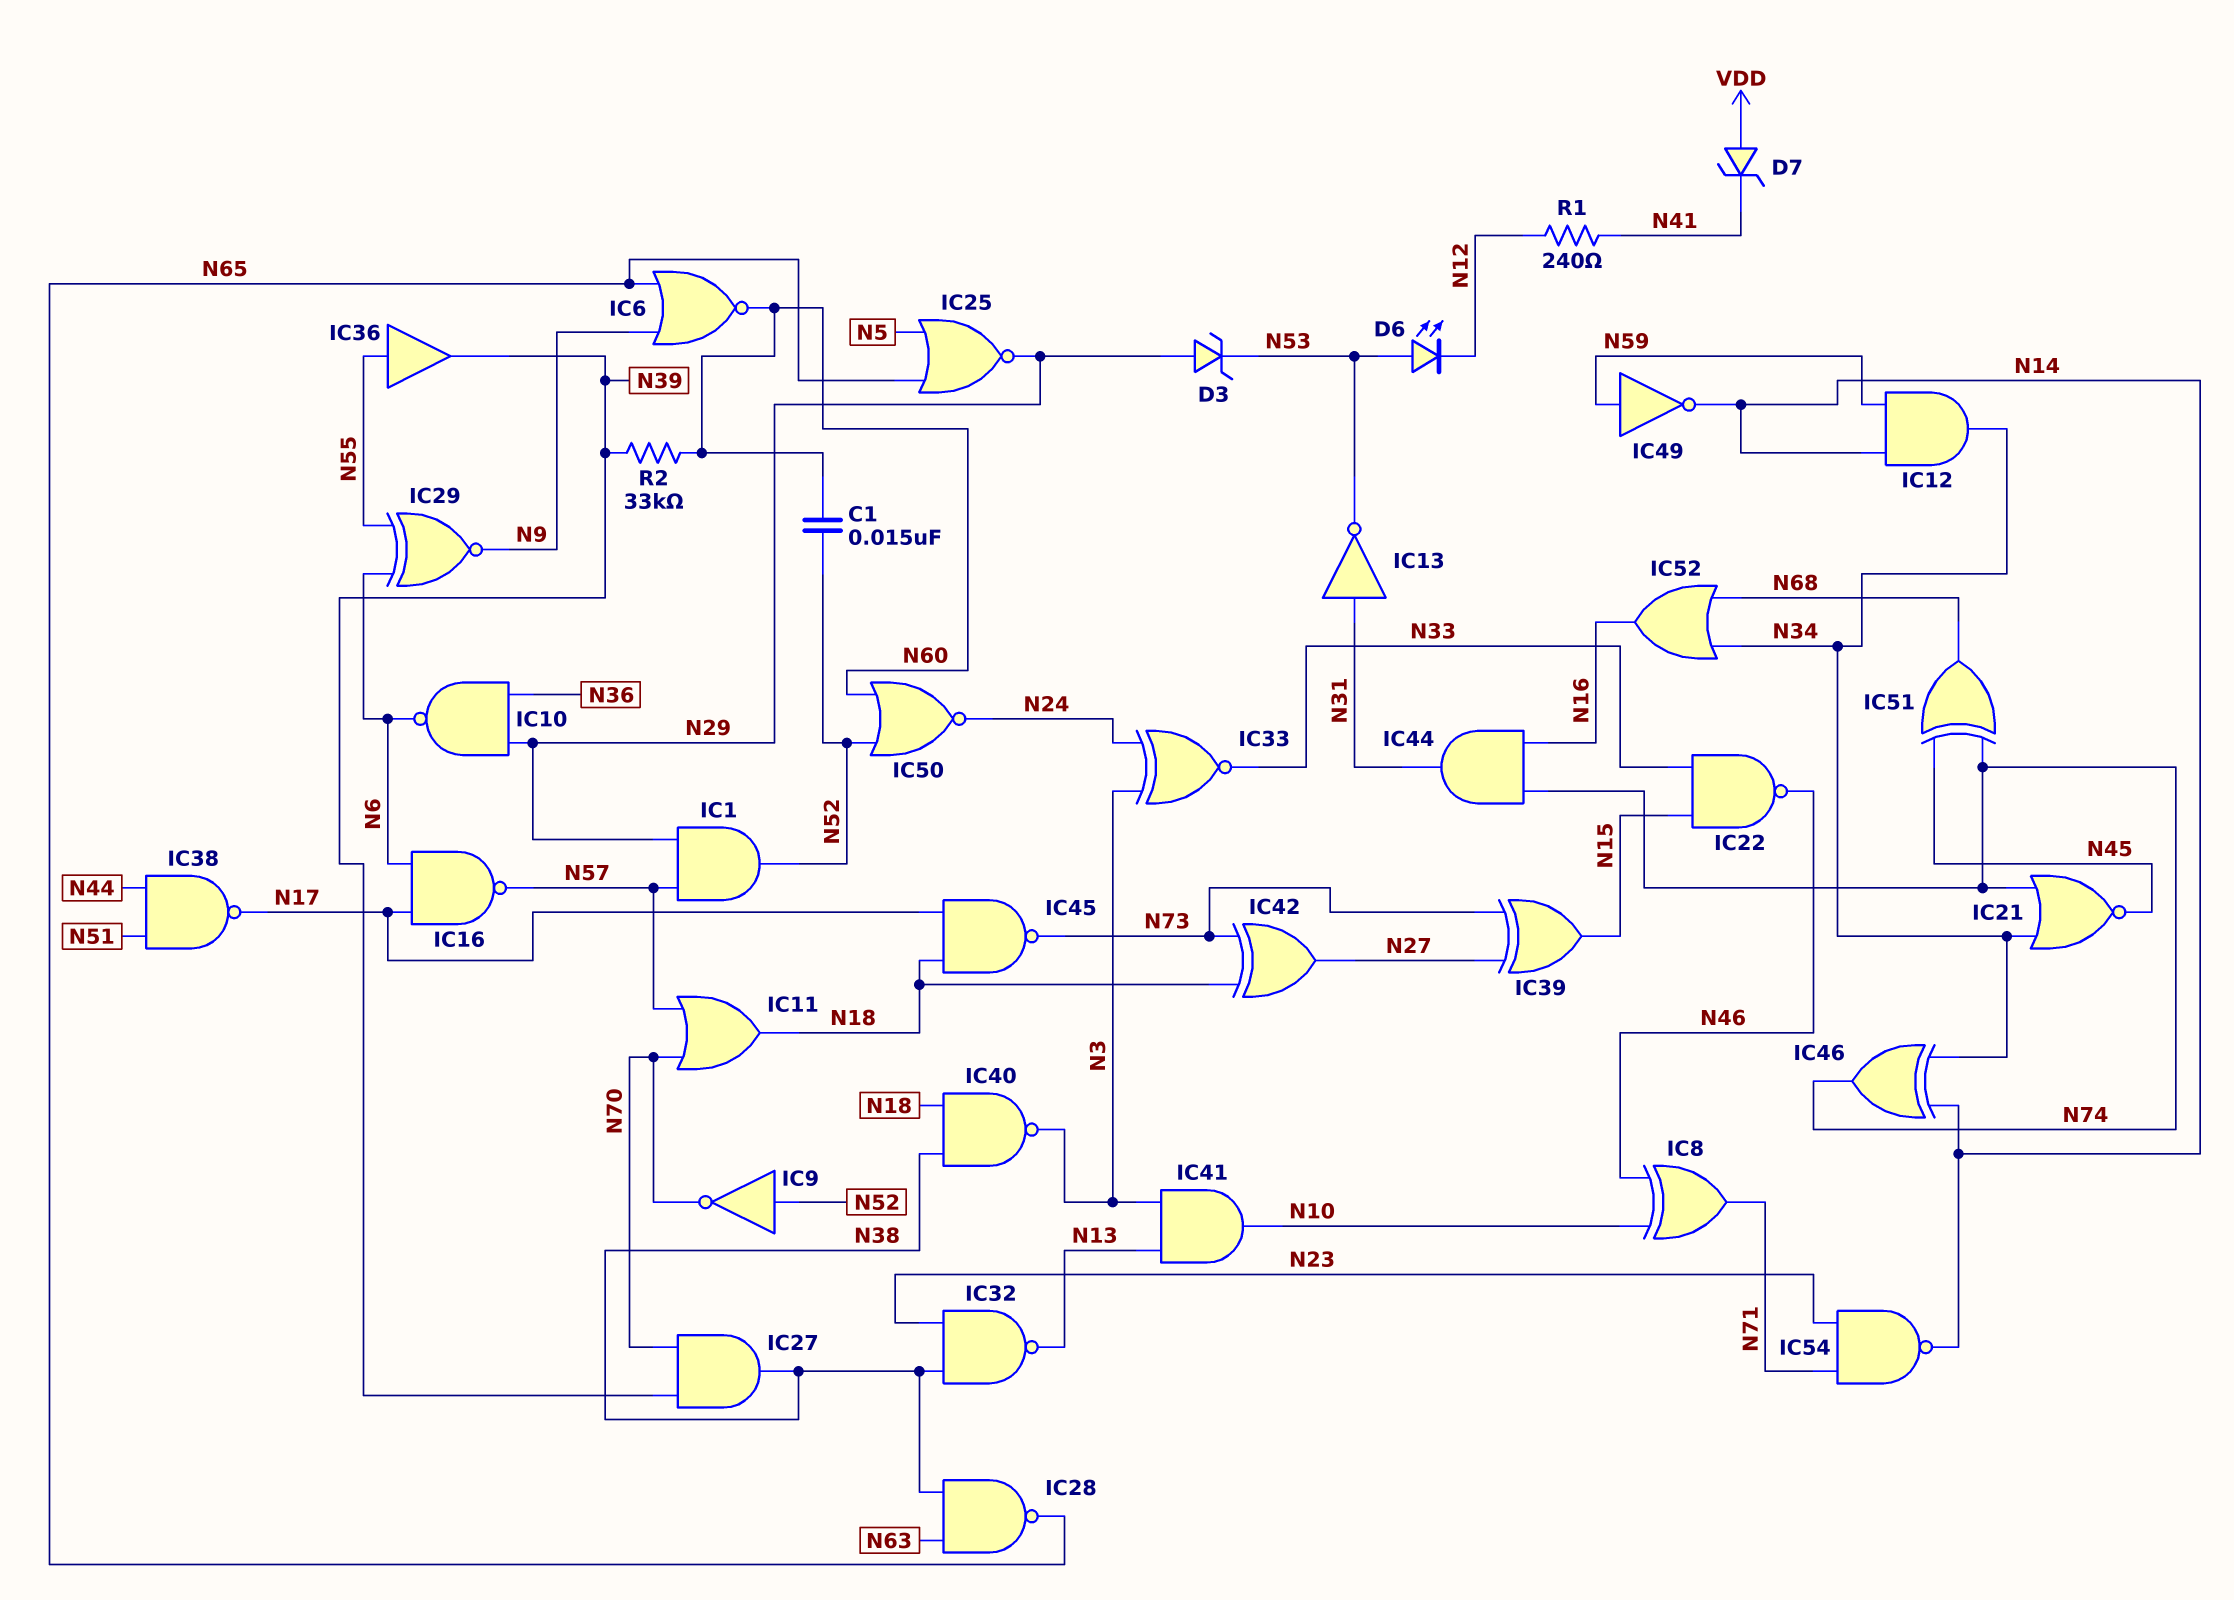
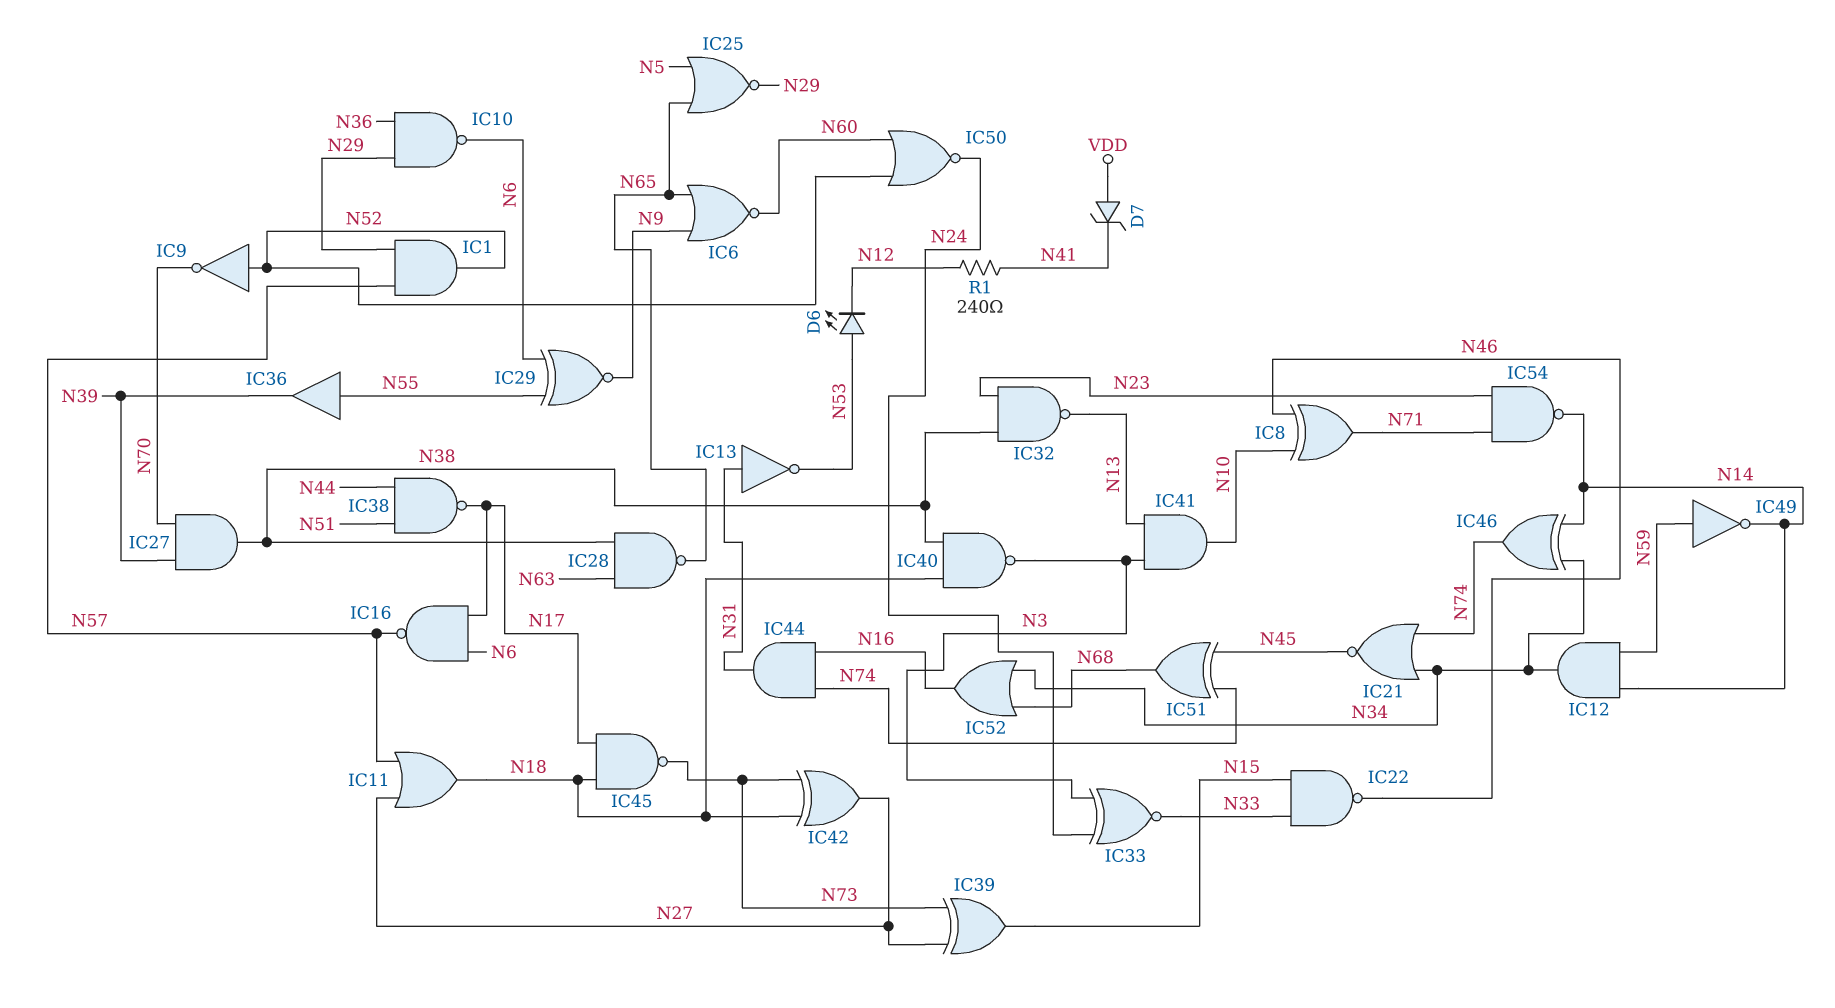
C1: 15nF (N52, N60) -> none
D3: zener (A N29, K N53) -> none
IC11: OR (in N57, in N70, out N18) -> OR (in N27, in N57, out N18)
R2: 33k (N39, N60) -> none

